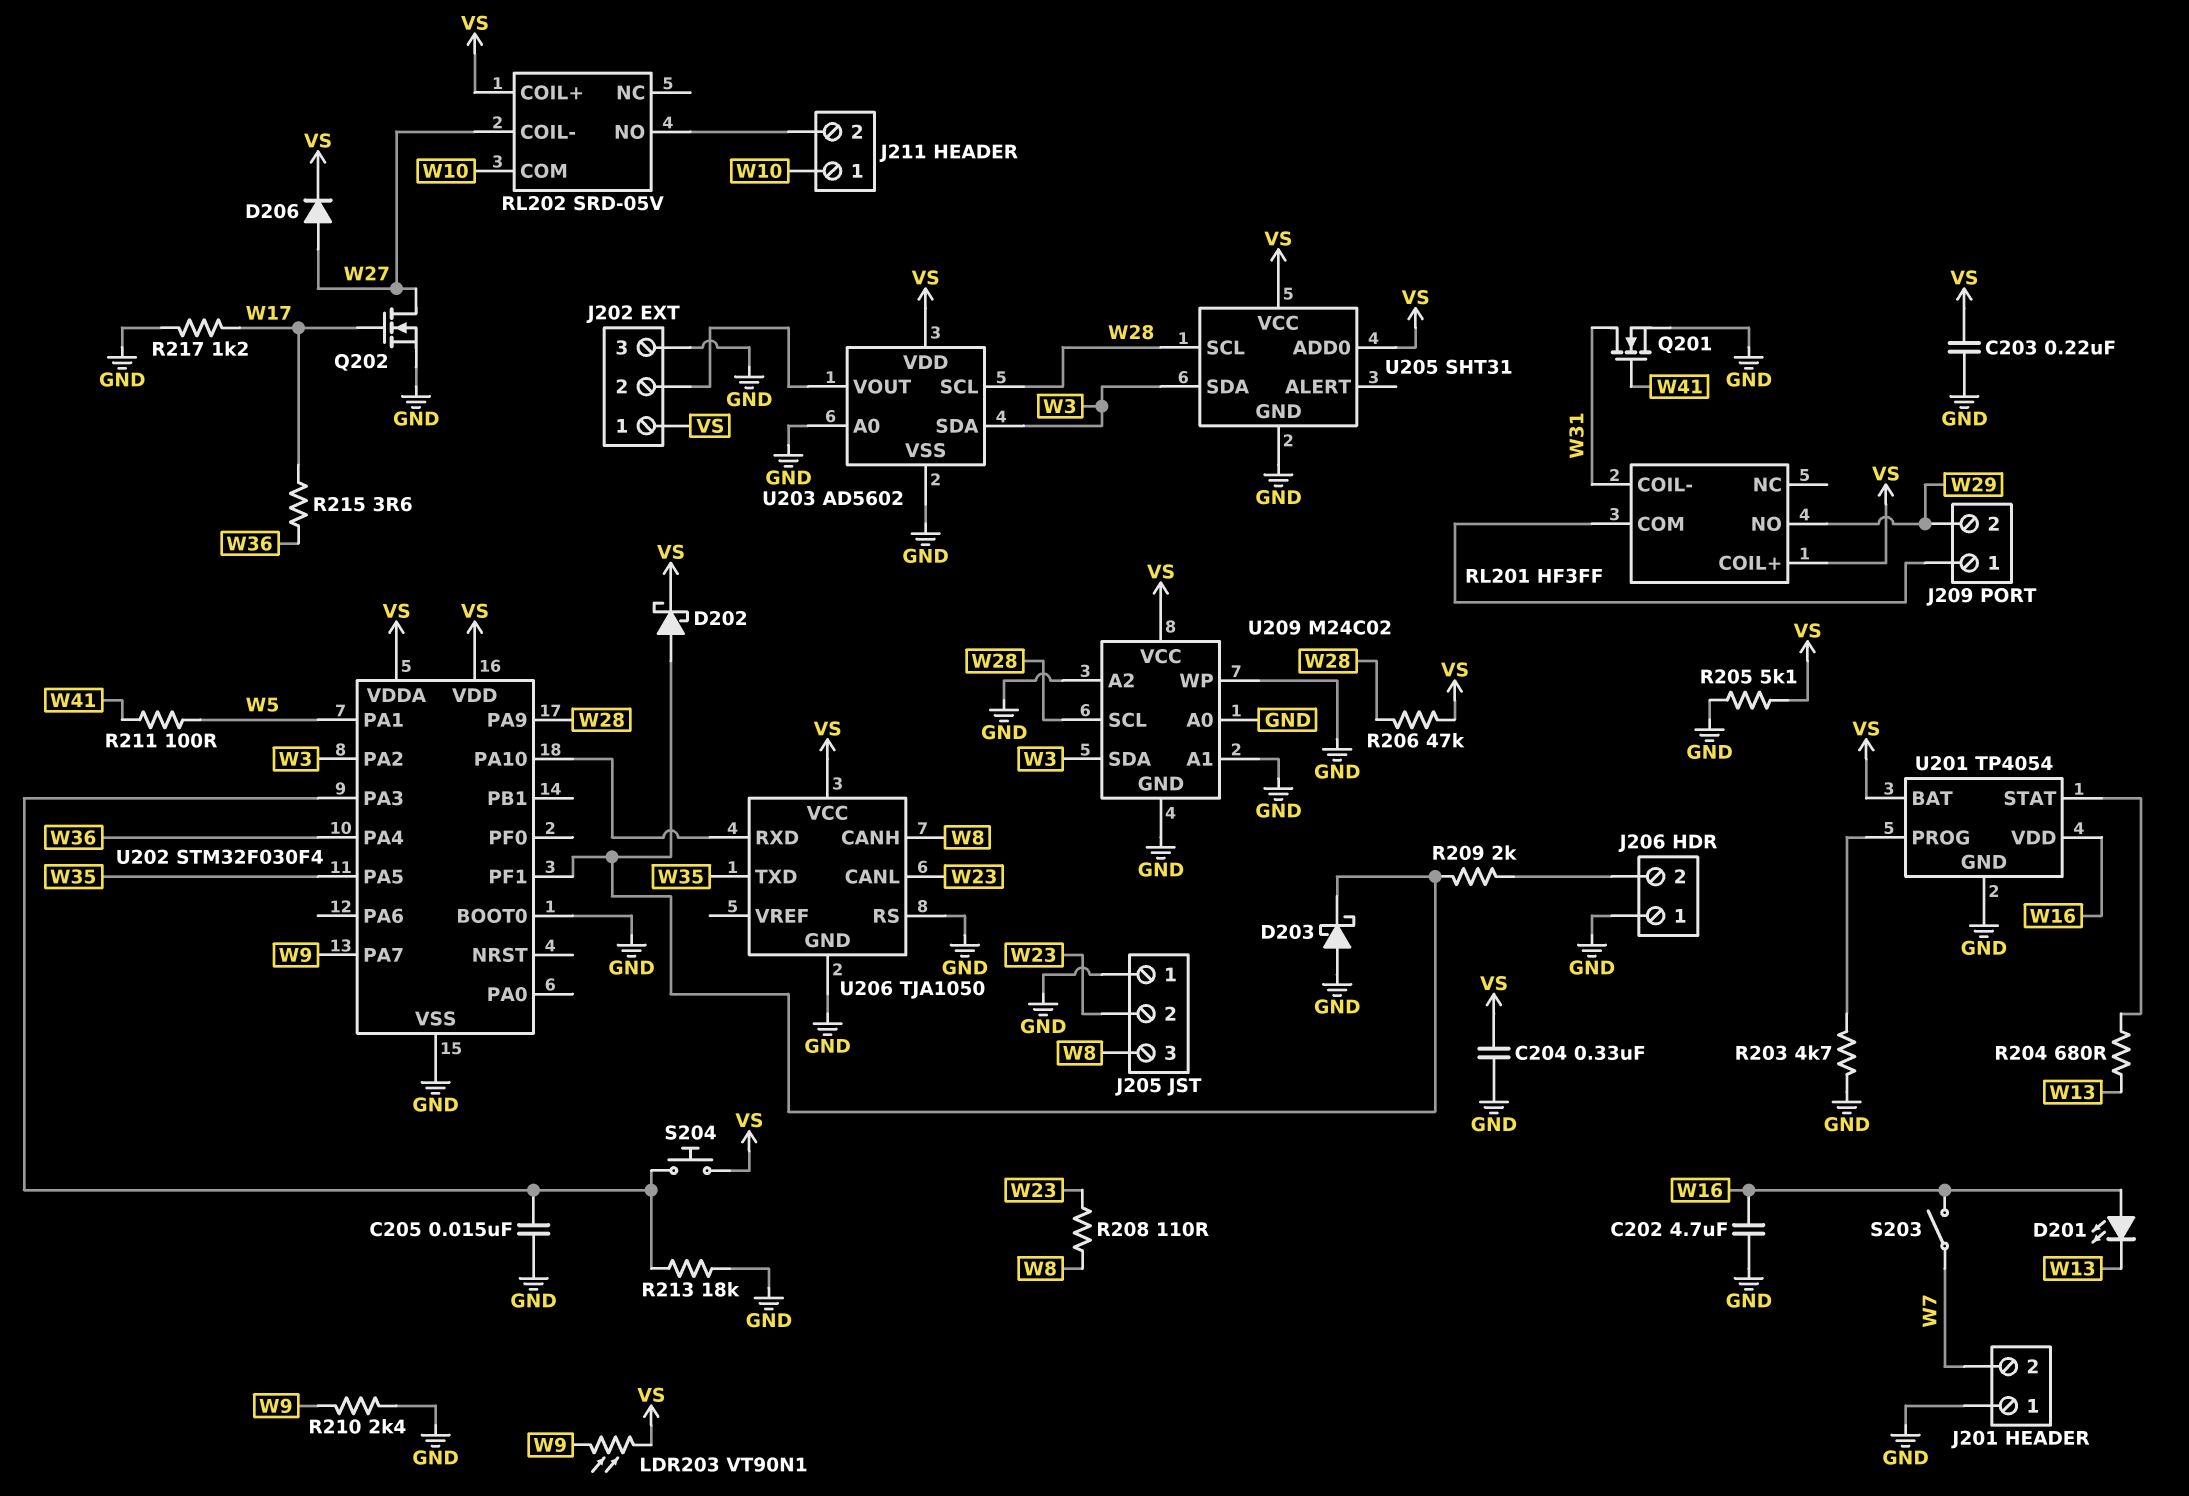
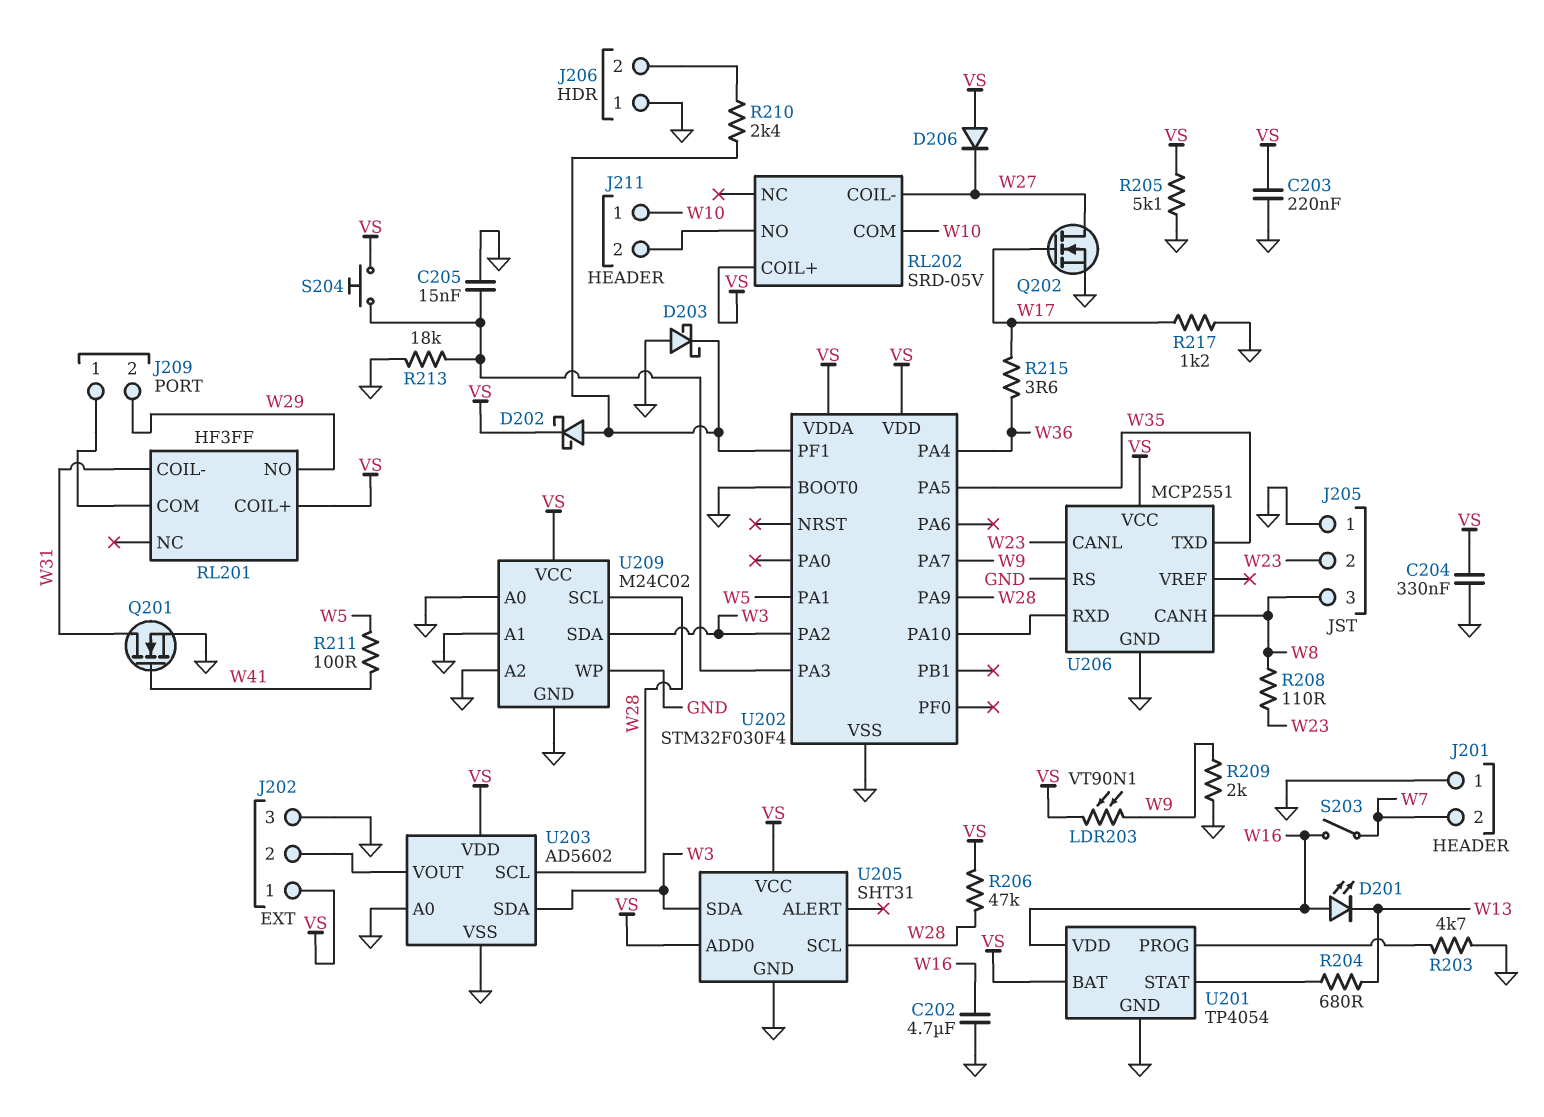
D206: diode (A W27, K VS) -> diode (A VS, K W27)
R209: 2k (J206/2, U202/PF1) -> 2k (GND, W9)
R210: 2.4k (GND, W9) -> 2.4k (J206/2, U202/PF1)
U206: TJA1050 -> MCP2551

